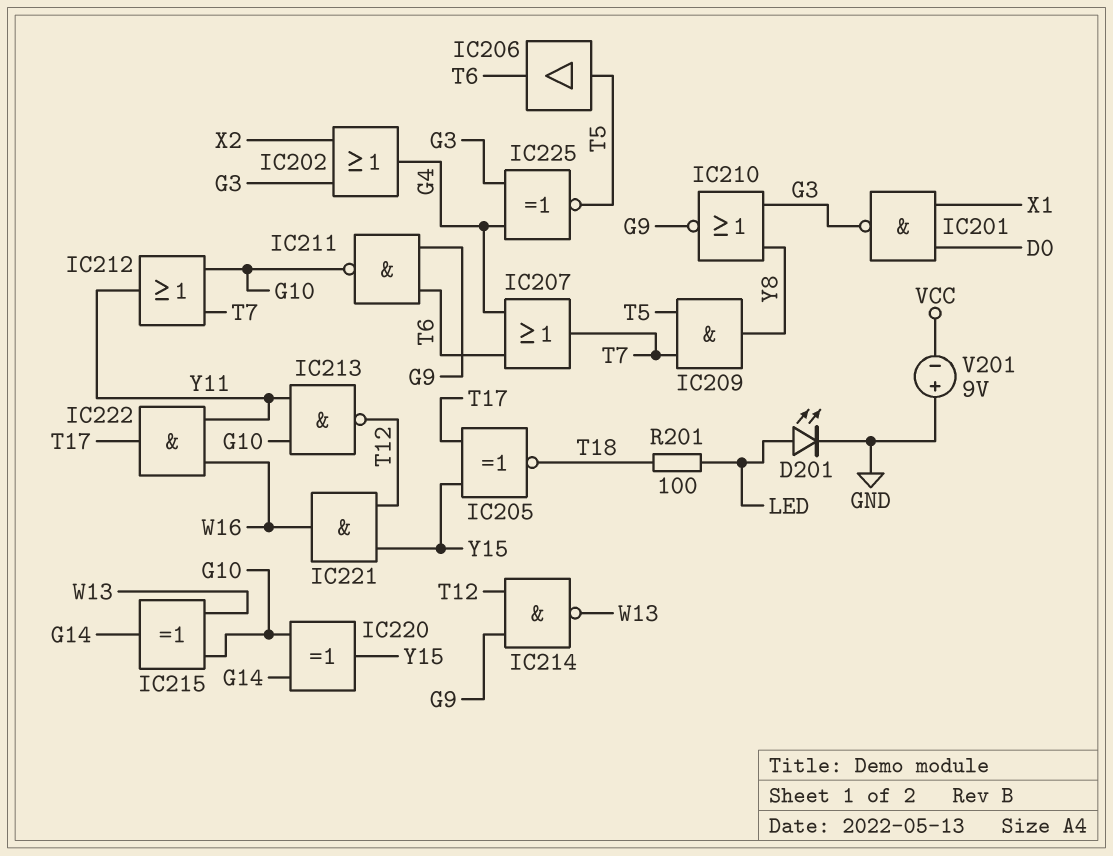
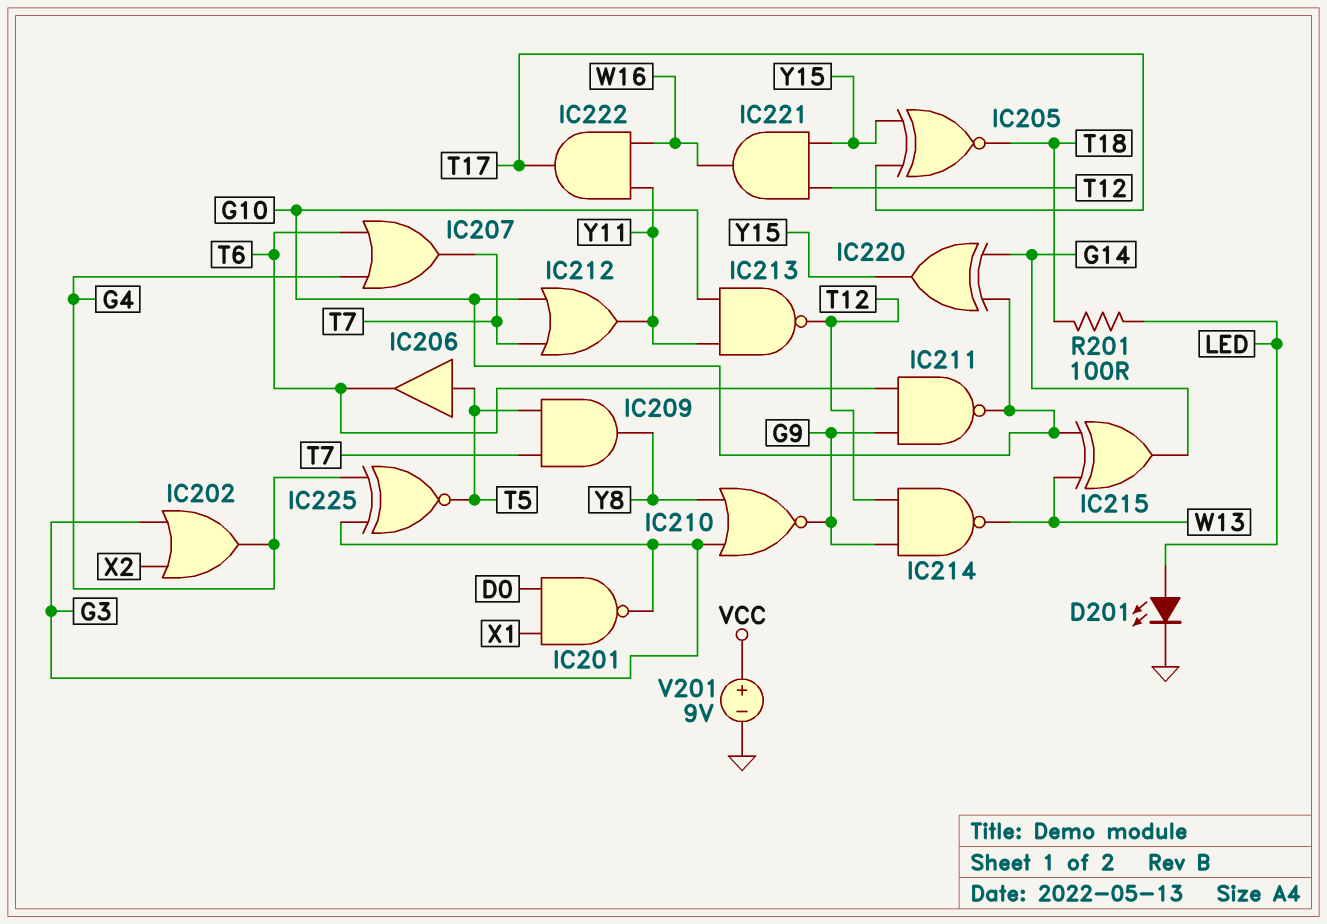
V201: 9V (plus GND, minus VCC) -> 9V (plus VCC, minus GND)

